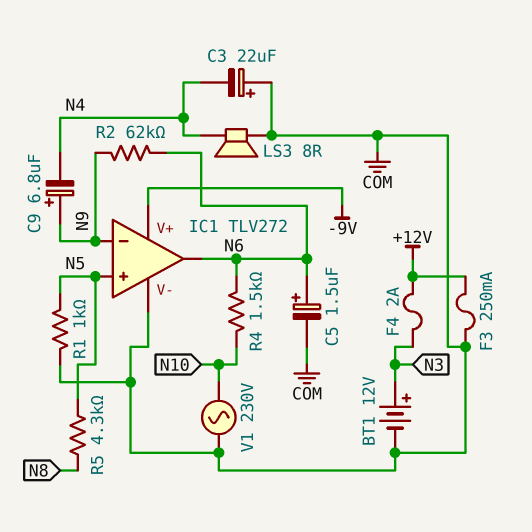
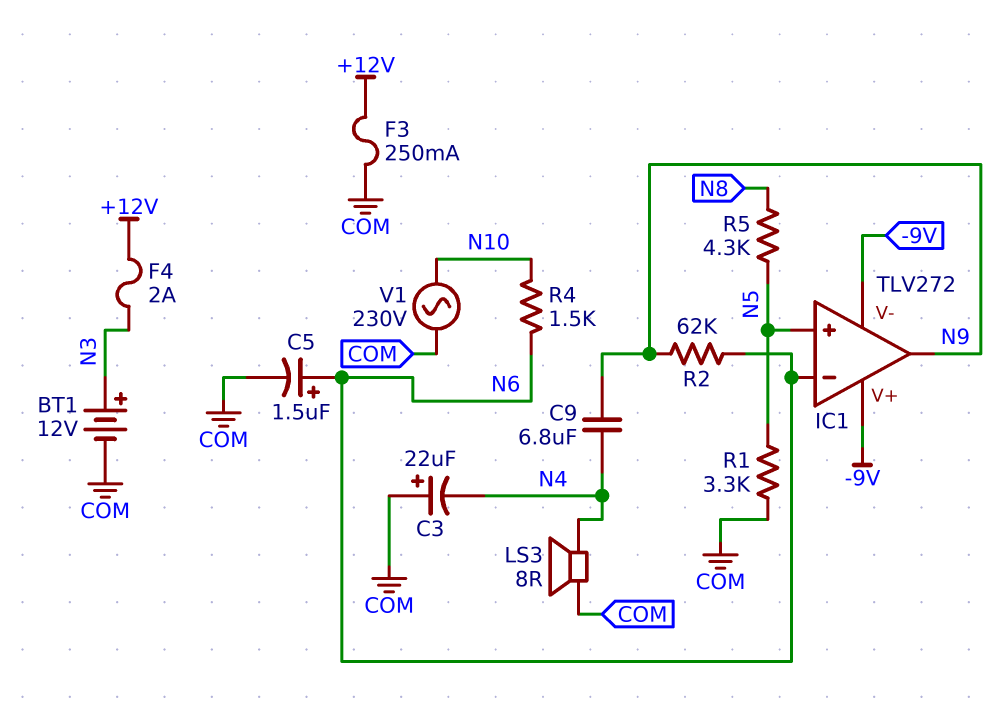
C9: 6.8uF (plus N9, minus N4) -> 6.8uF (N4, N9)
IC1 pin V-: COM -> -9V
IC1 pin in-: N9 -> N6
IC1 pin out: N6 -> N9
R1: 1k (COM, N5) -> 3.3k (COM, N5)

